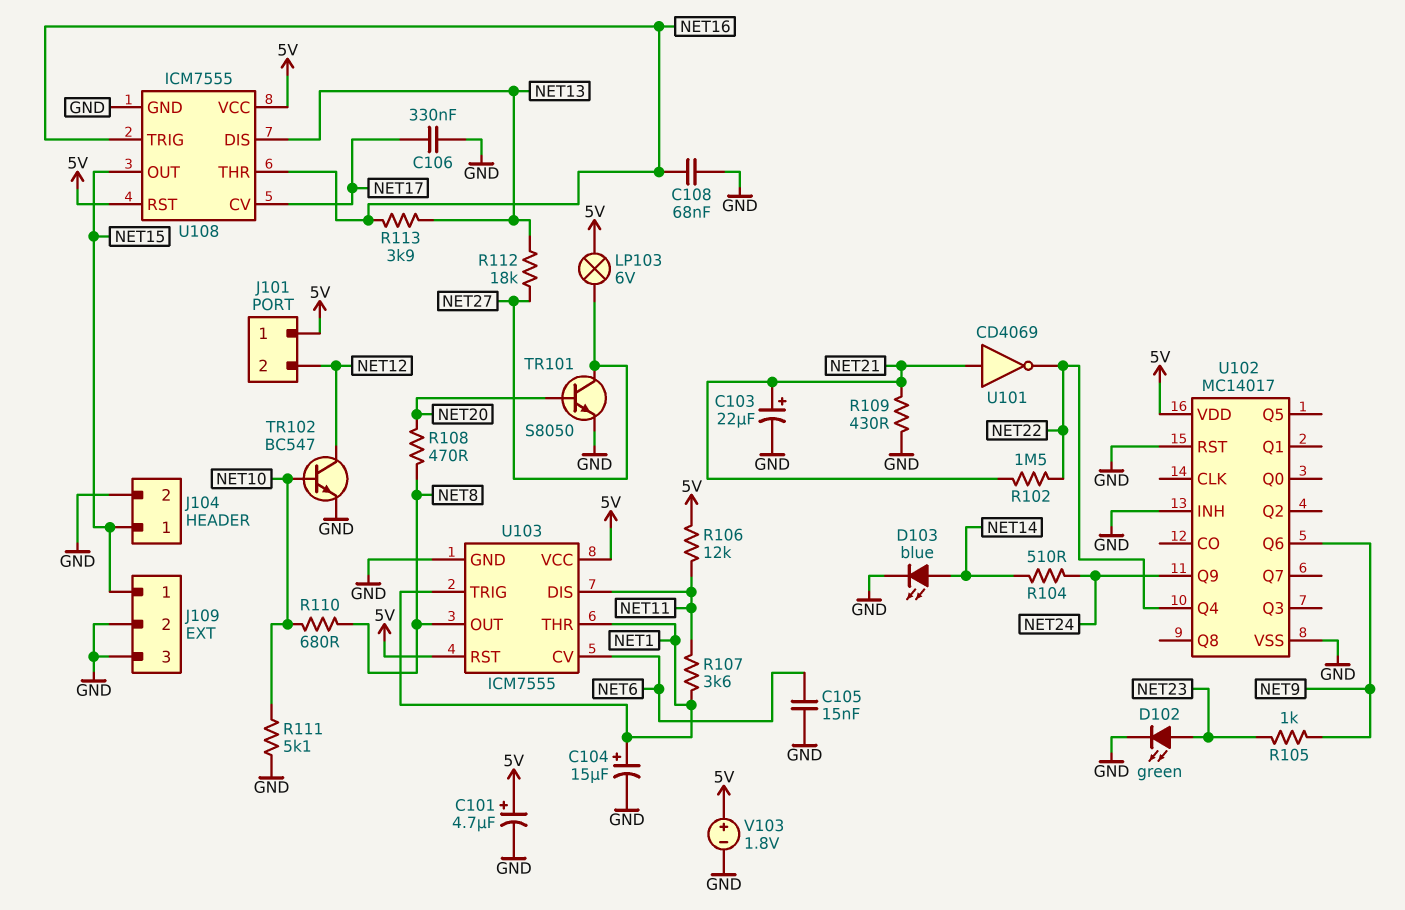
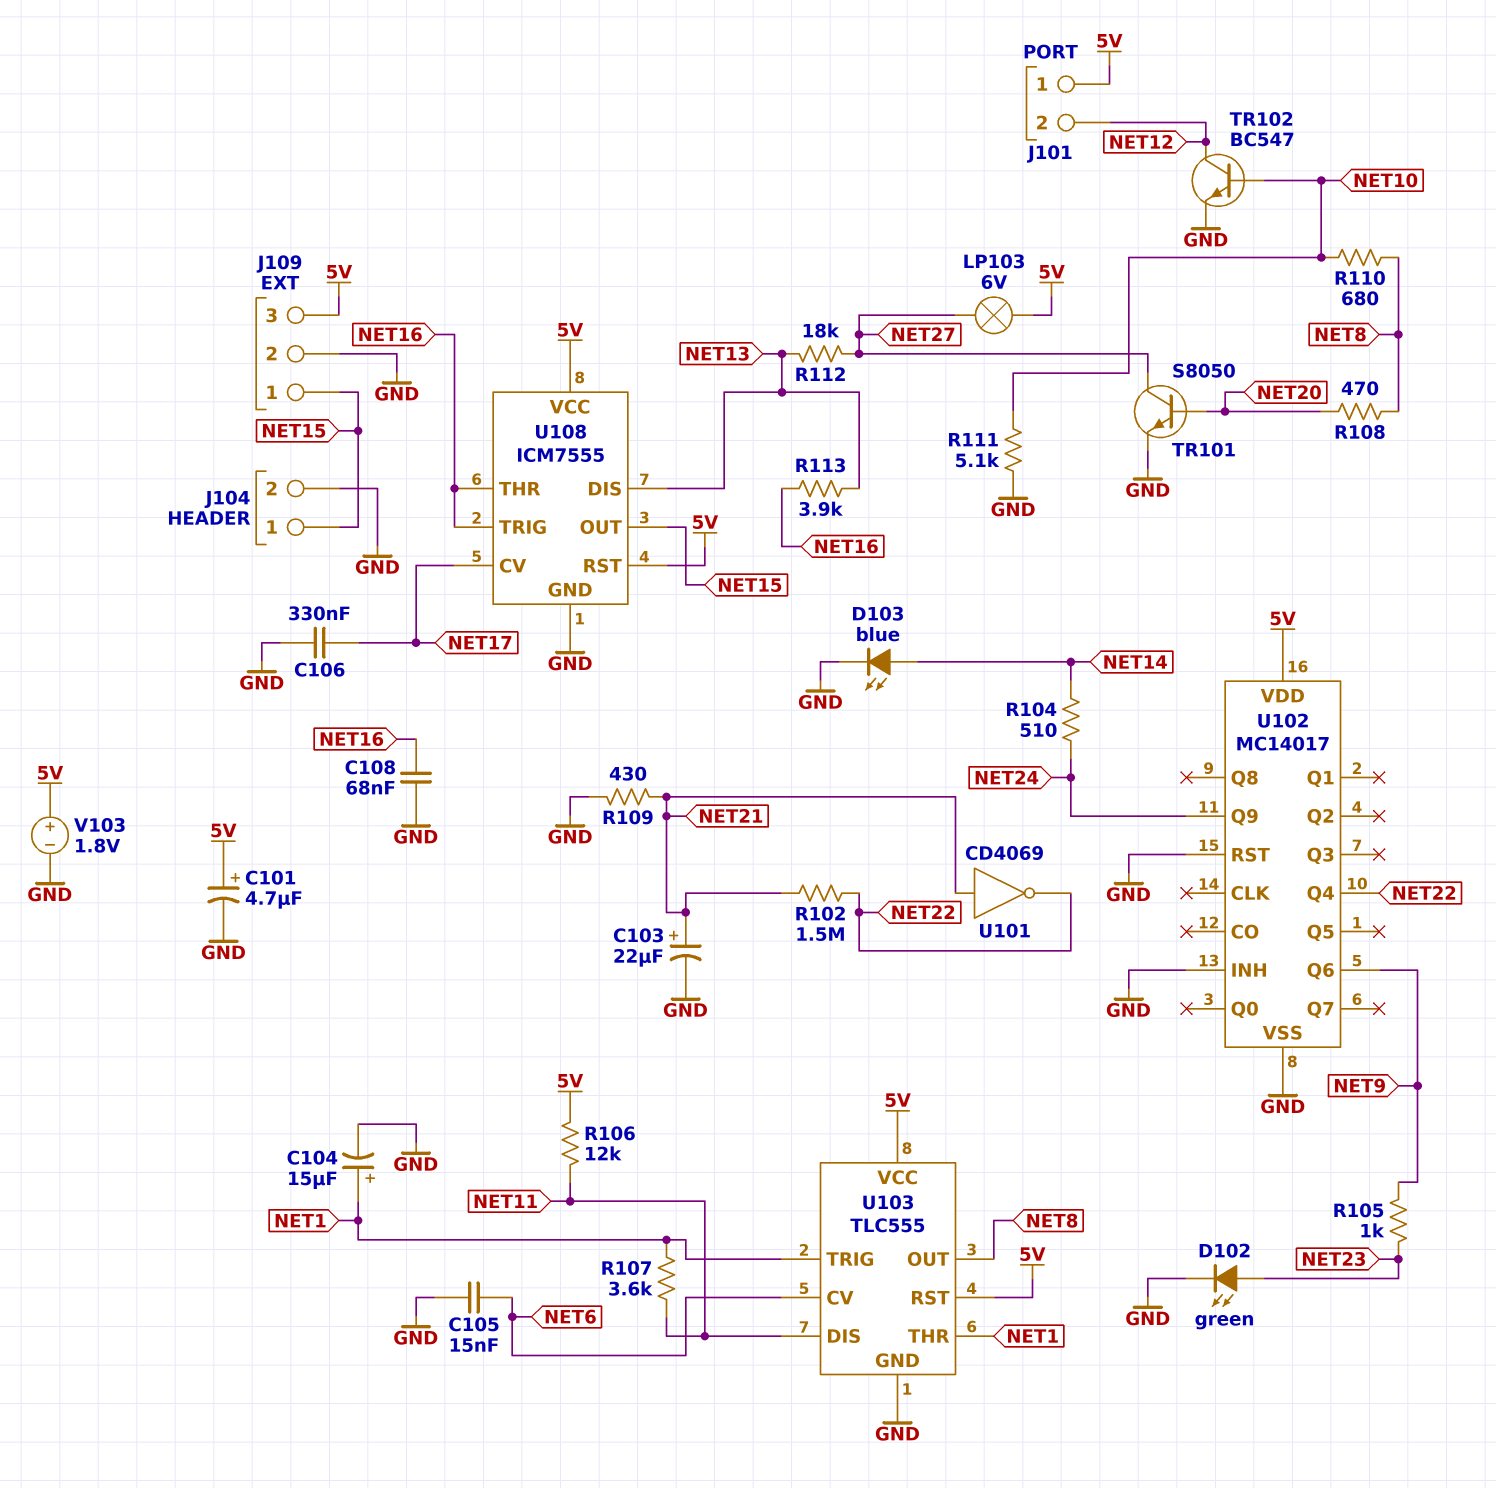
J109 pin 3: GND -> 5V
U103: ICM7555 -> TLC555

